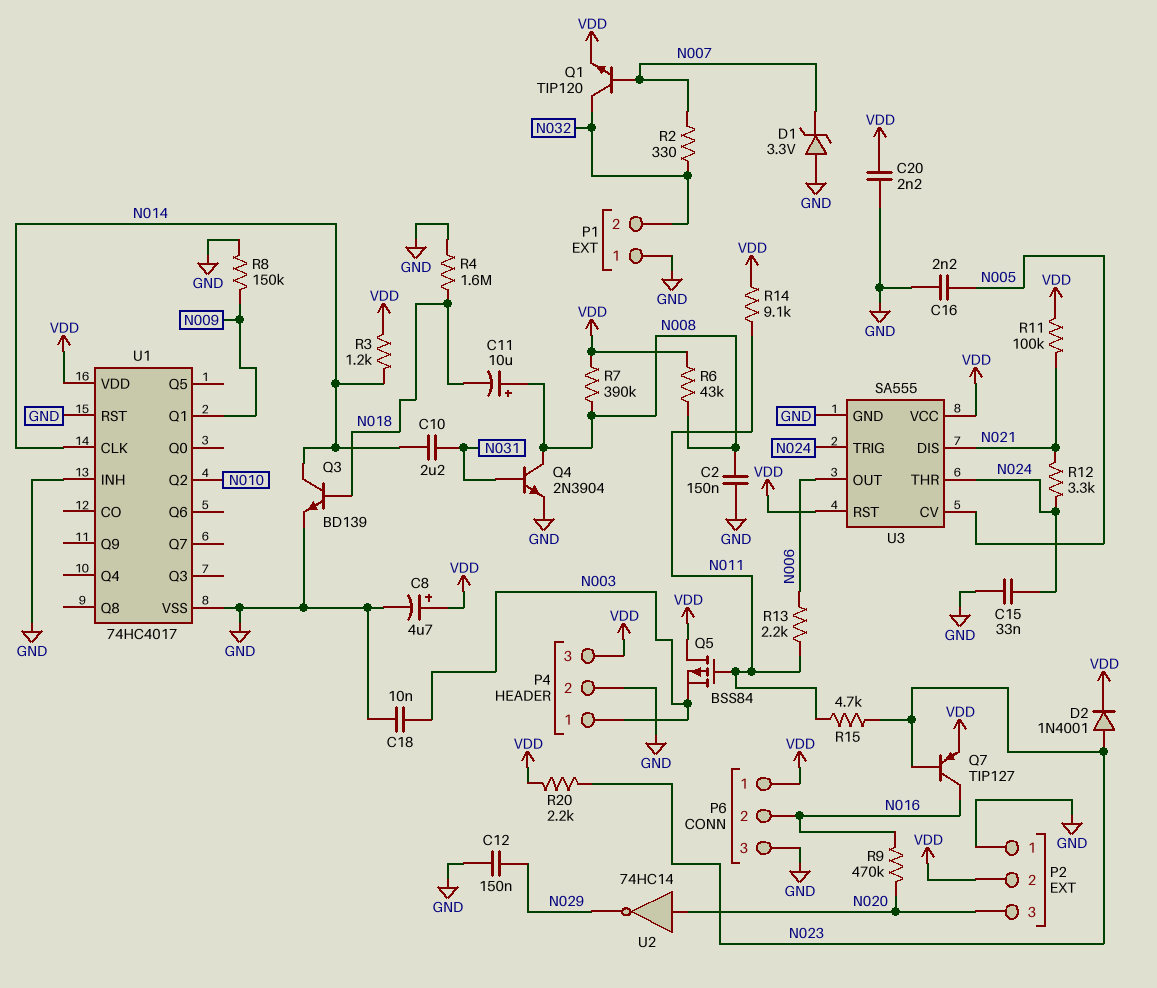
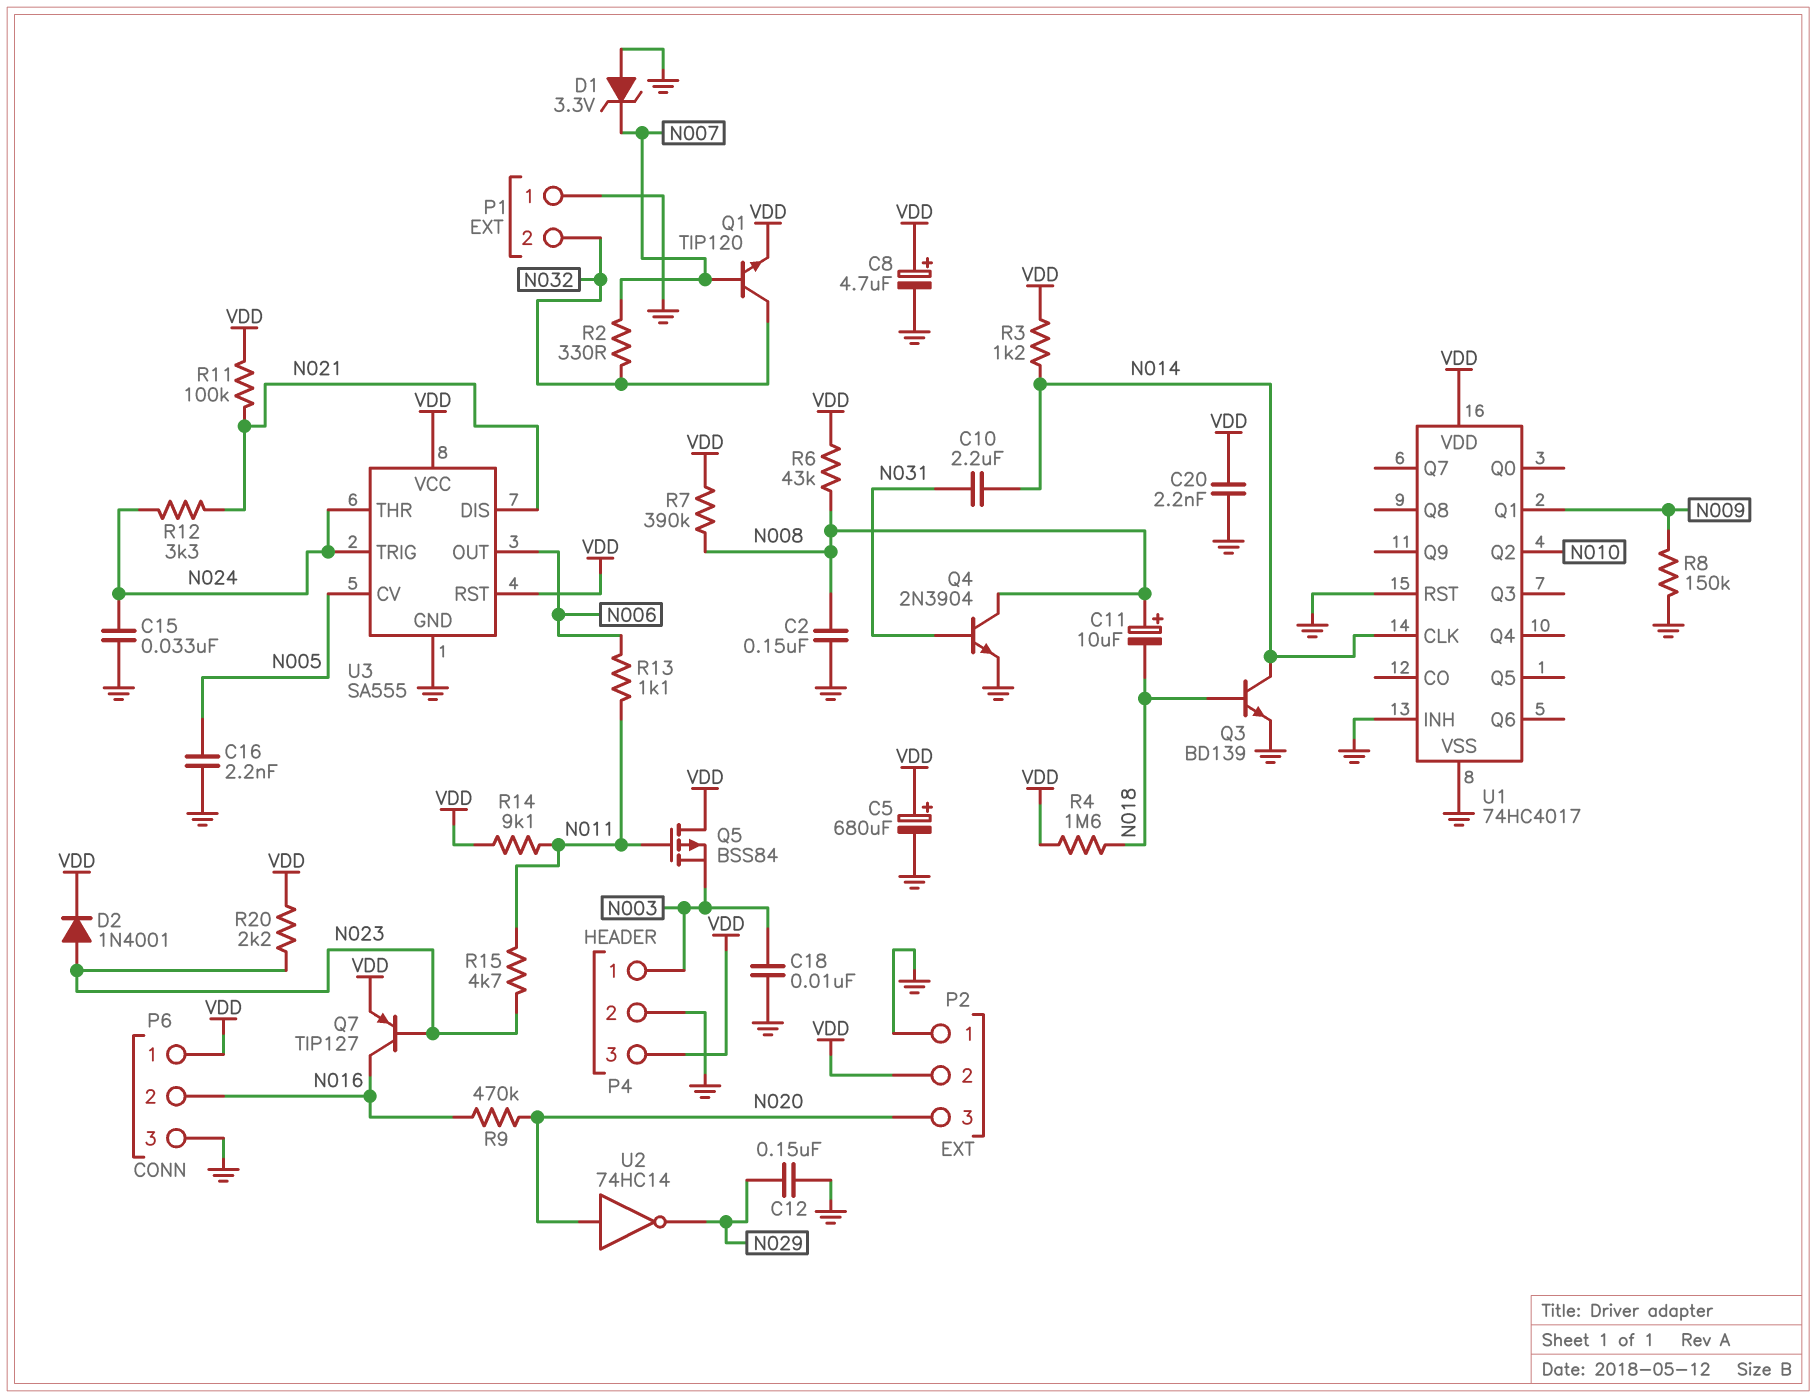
C5: none -> 680uF (plus VDD, minus GND)
R4: 1.6M (GND, N018) -> 1.6M (N018, VDD)
R13: 2.2k (N006, N011) -> 1.1k (N006, N011)

